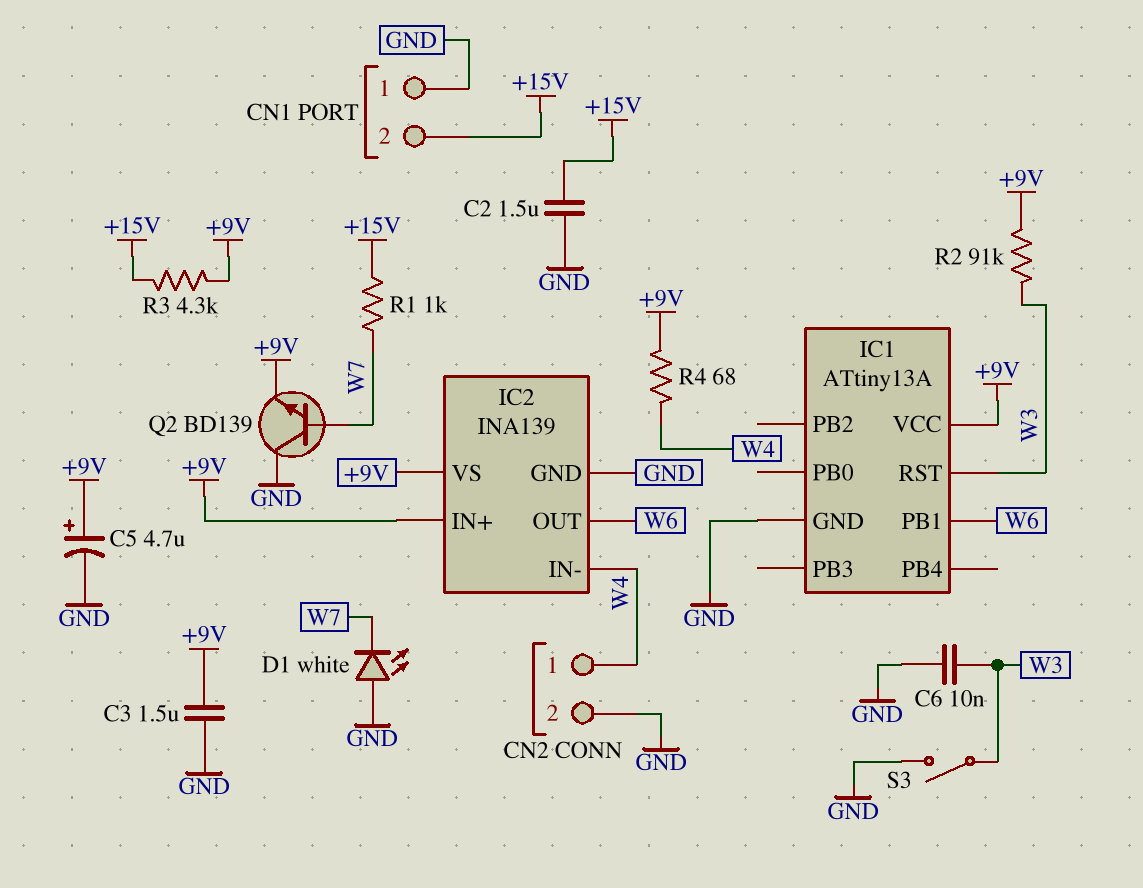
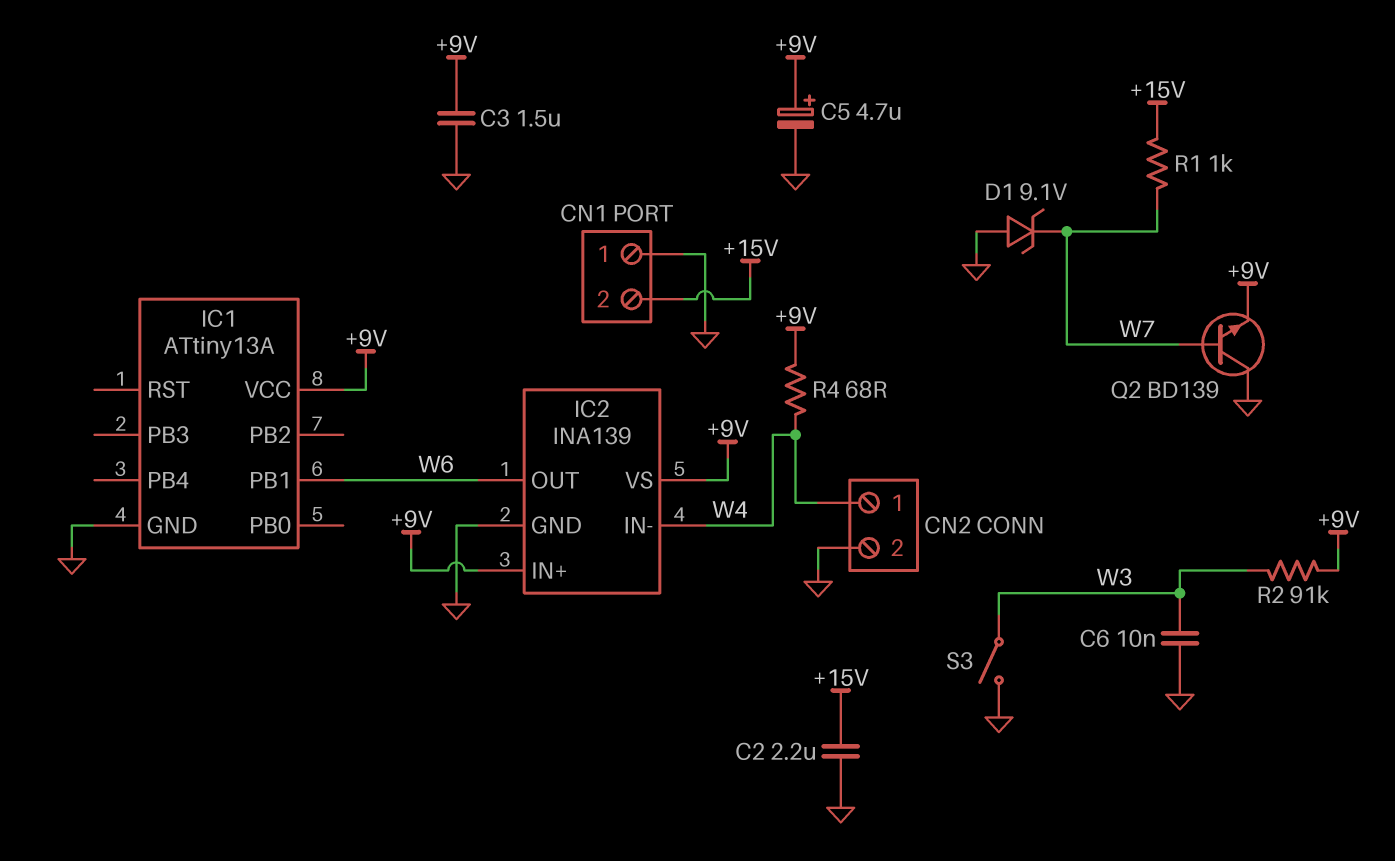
C2: 1.5uF (+15V, GND) -> 2.2uF (+15V, GND)
D1: LED white (A GND, K W7) -> zener 9.1V (A GND, K W7)
IC1 pin RST: W3 -> none
R3: 4.3k (+9V, +15V) -> none

